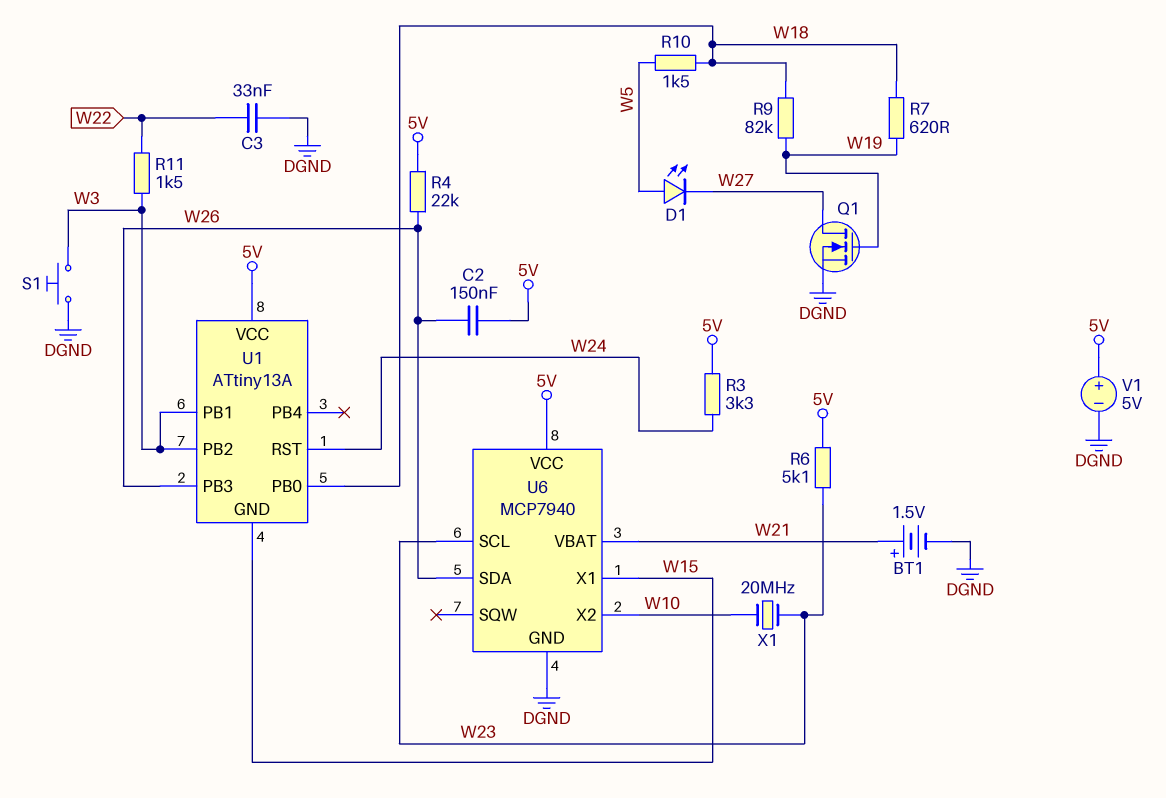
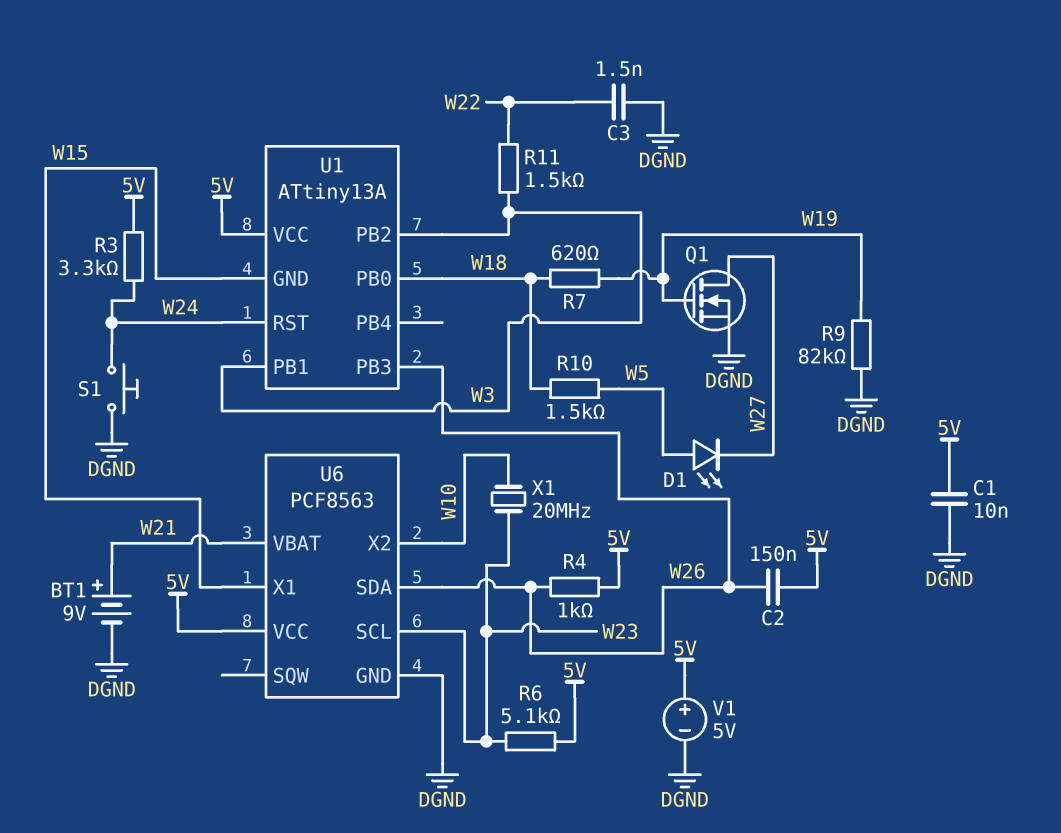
BT1: 1.5V (plus W21, minus DGND) -> 9V (plus W21, minus DGND)
C1: none -> 10nF (5V, DGND)
C3: 33nF (DGND, W22) -> 1.5nF (DGND, W22)
R4: 22k (5V, W26) -> 1k (5V, W26)
R9: 82k (W18, W19) -> 82k (DGND, W19)
S1: button (DGND, W3) -> button (DGND, W24)
U6: MCP7940 -> PCF8563

